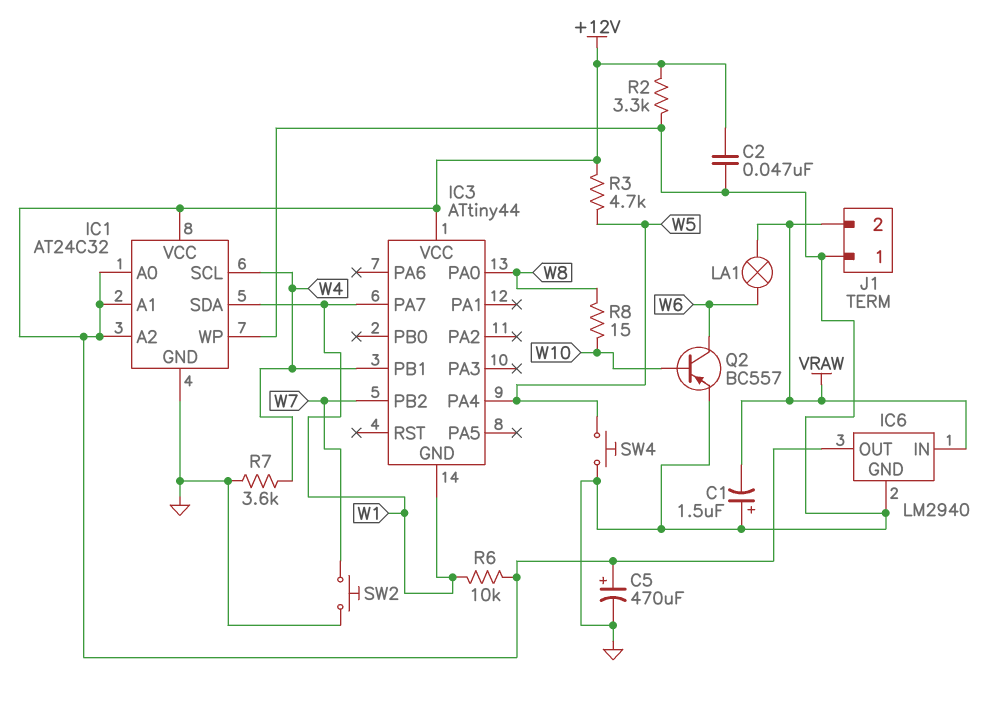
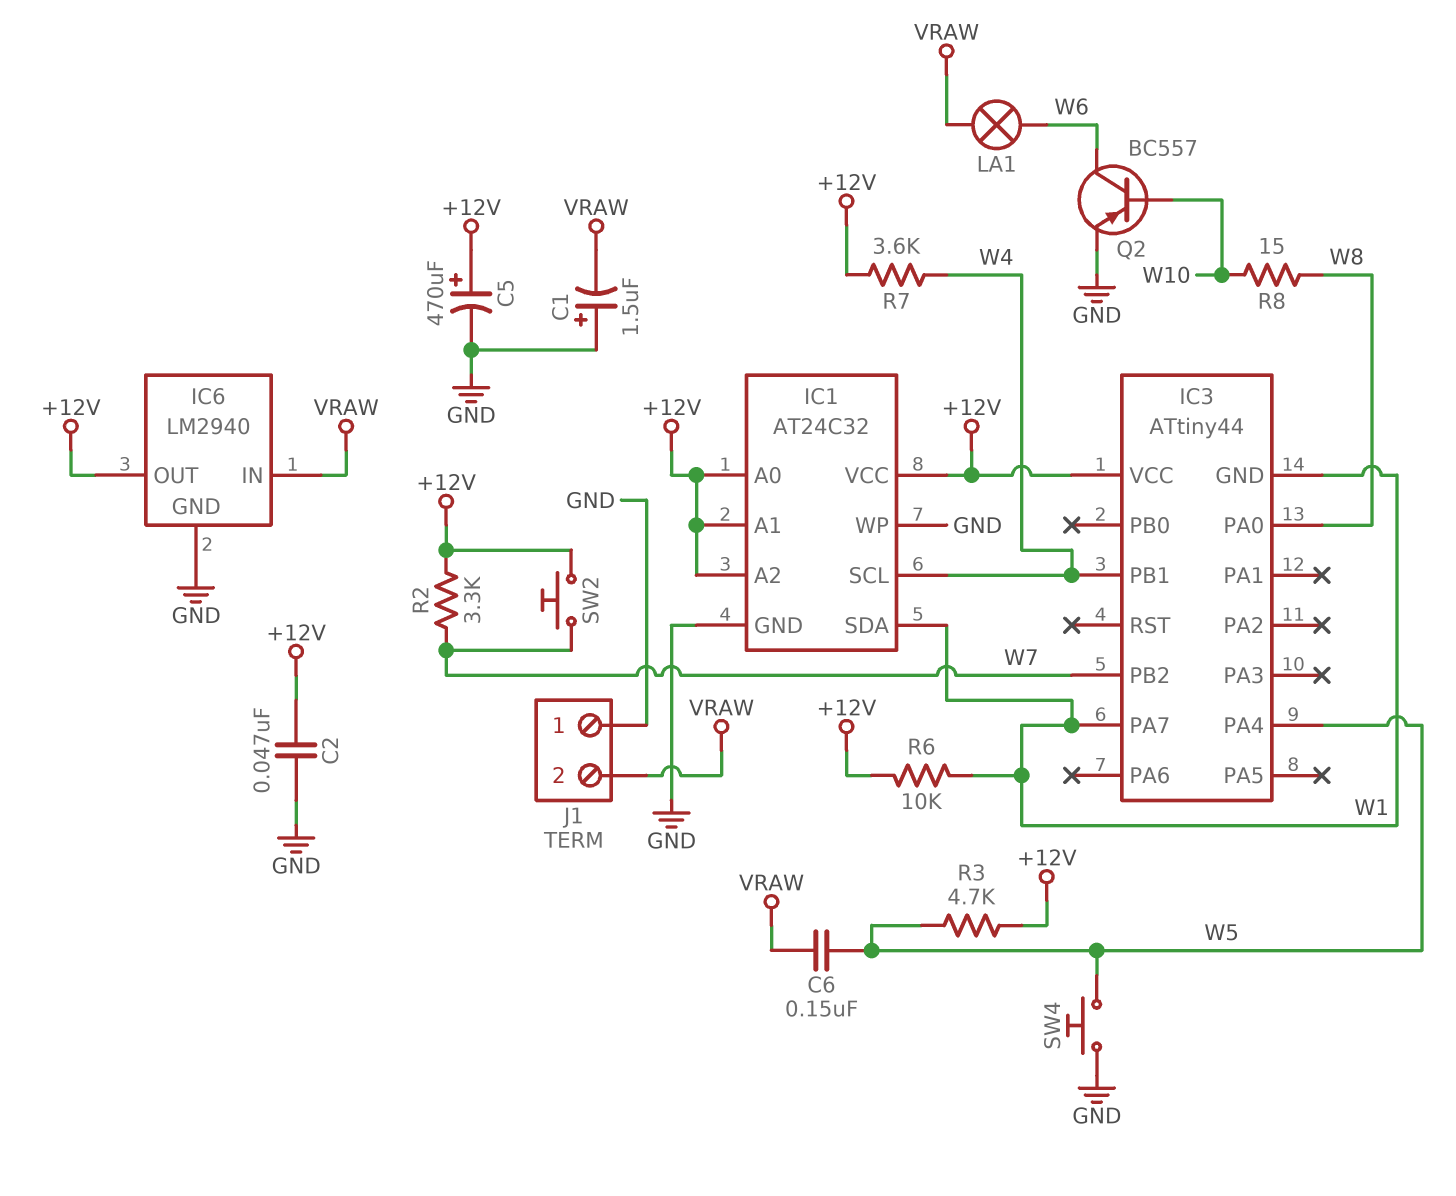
C6: none -> 150nF (VRAW, W5)
R2: 3.3k (+12V, GND) -> 3.3k (+12V, W7)
R7: 3.6k (GND, W4) -> 3.6k (+12V, W4)
SW2: button (GND, W7) -> button (+12V, W7)

